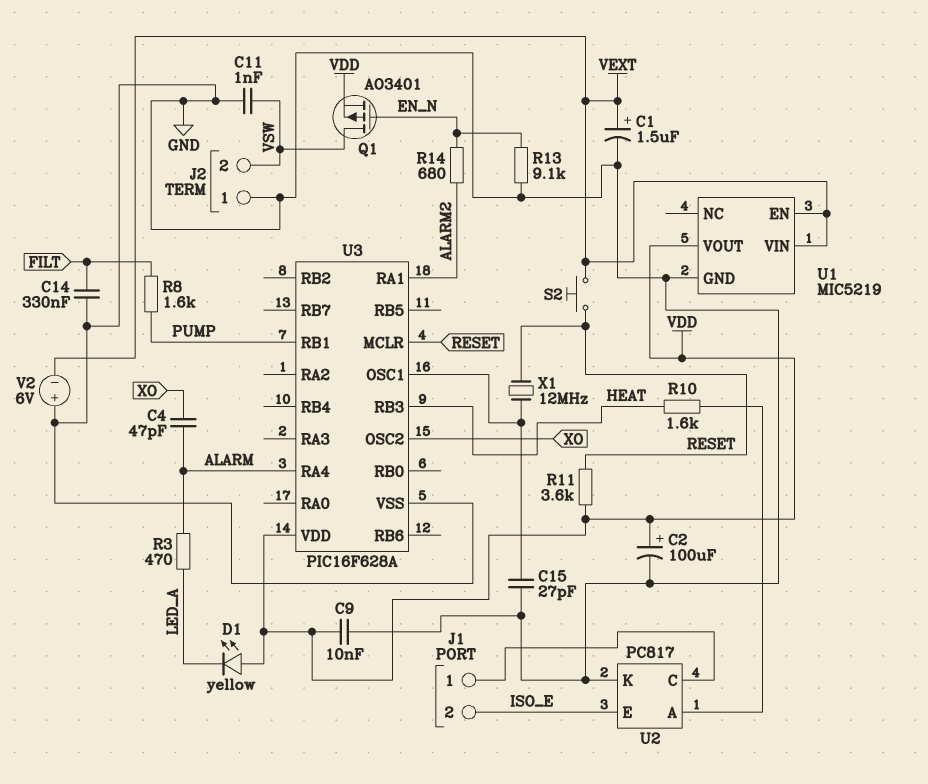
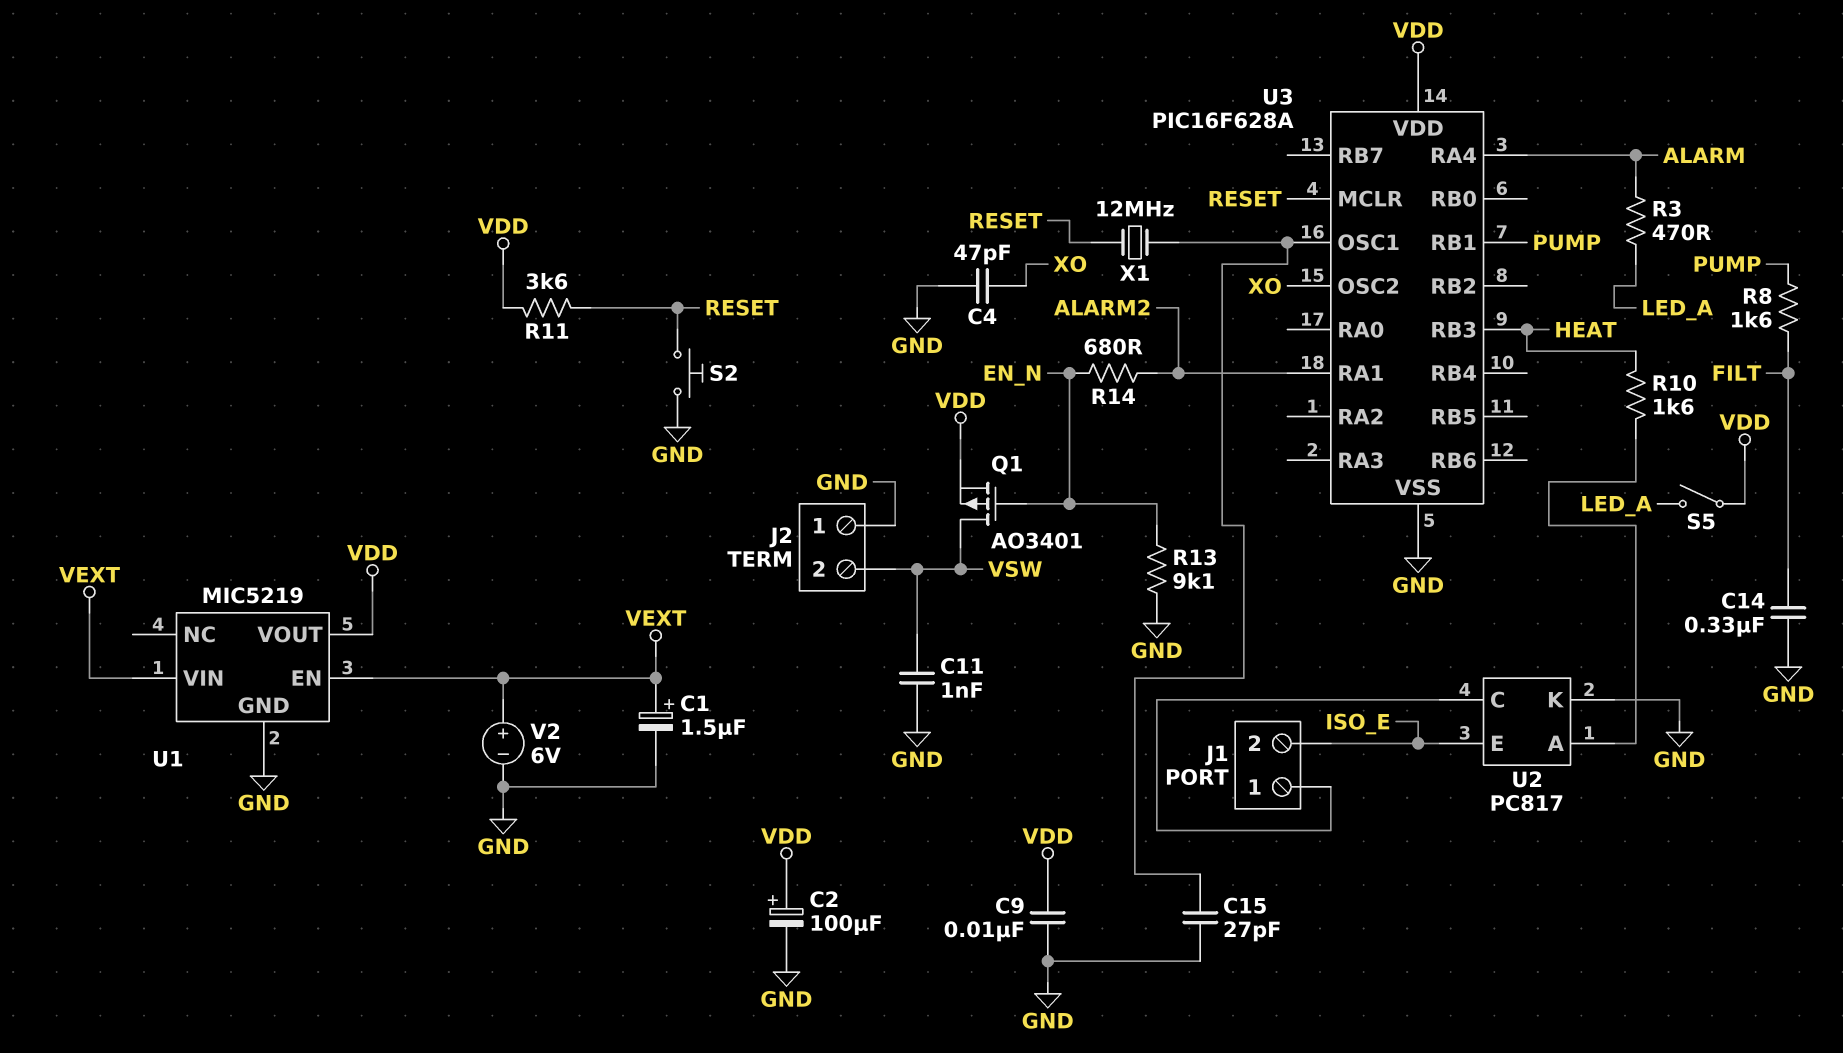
C4: 47pF (ALARM, XO) -> 47pF (GND, XO)
D1: LED yellow (A VDD, K LED_A) -> none
S2: button (RESET, VEXT) -> button (GND, RESET)
S5: none -> switch (LED_A, VDD)
V2: 6V (plus GND, minus VEXT) -> 6V (plus VEXT, minus GND)

